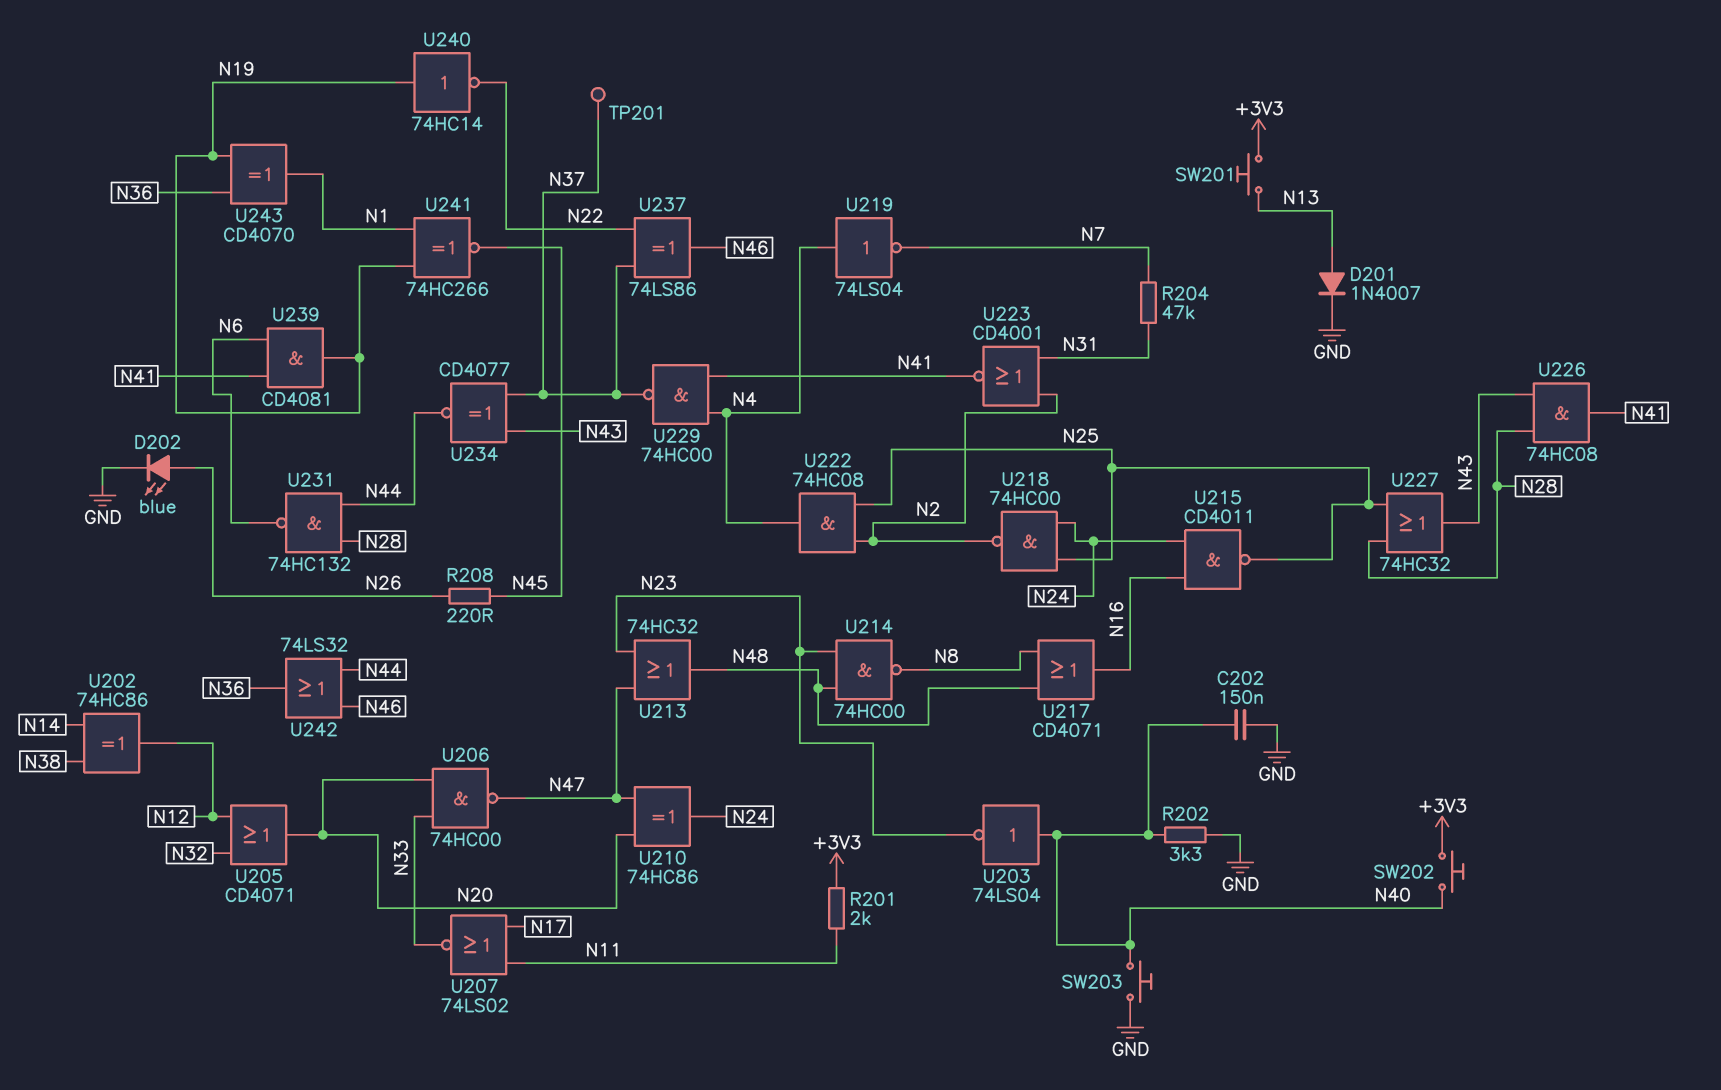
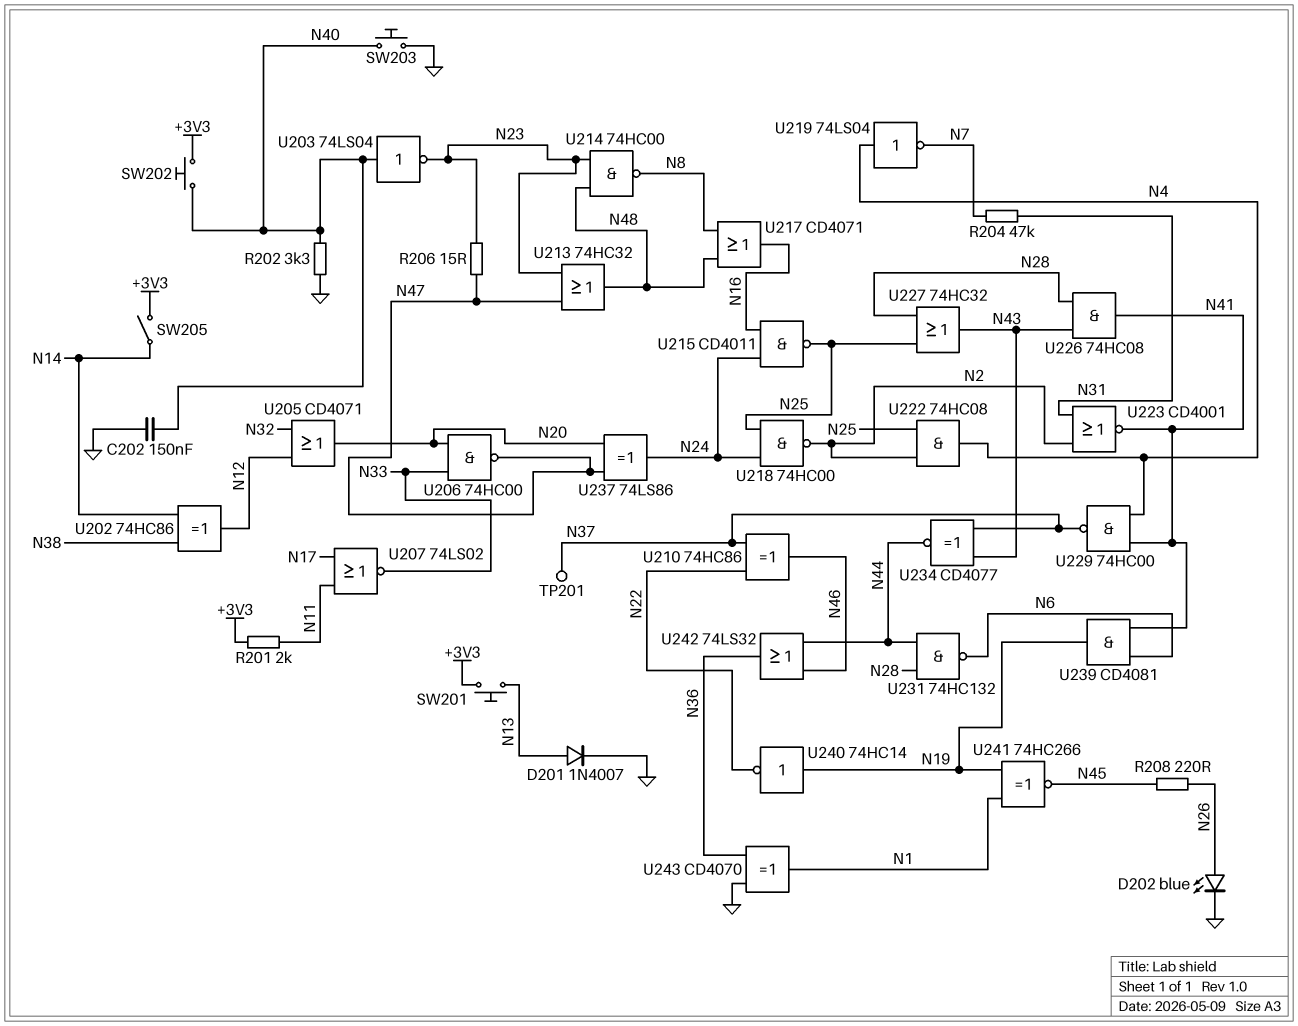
R206: none -> 15 (N23, N47)
SW205: none -> switch (+3V3, N14)
U210: XOR 74HC86 (in N20, in N47, out N24) -> XOR 74HC86 (in N22, in N37, out N46)
U237: XOR 74LS86 (in N22, in N37, out N46) -> XOR 74LS86 (in N20, in N47, out N24)
U243: XOR CD4070 (in N19, in N36, out N1) -> XOR CD4070 (in GND, in N36, out N1)

